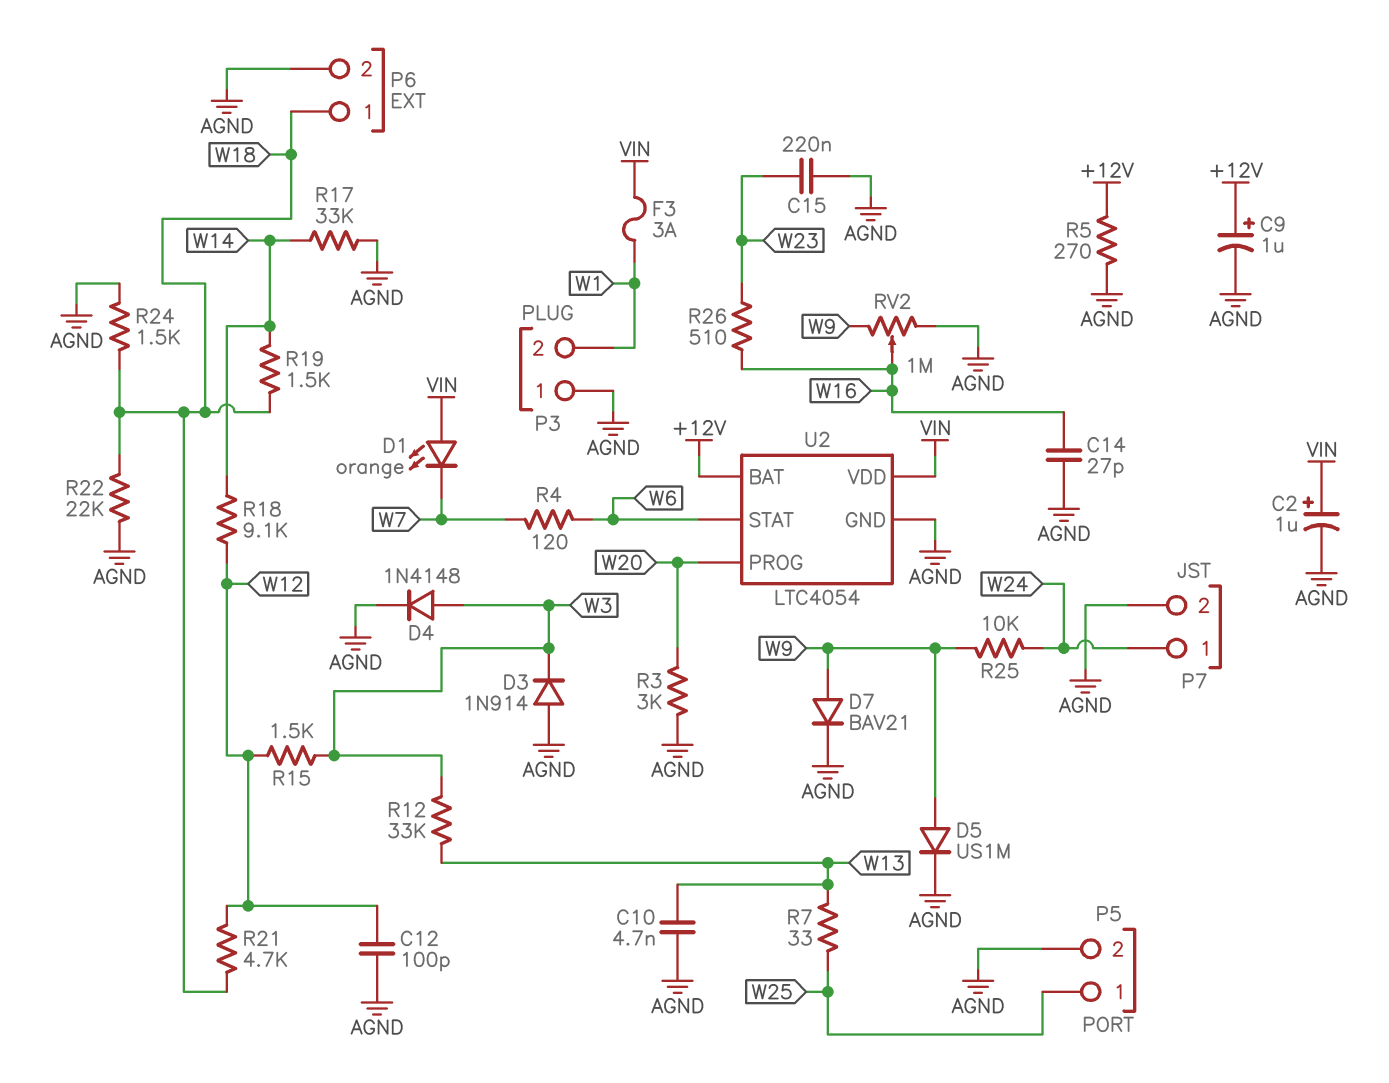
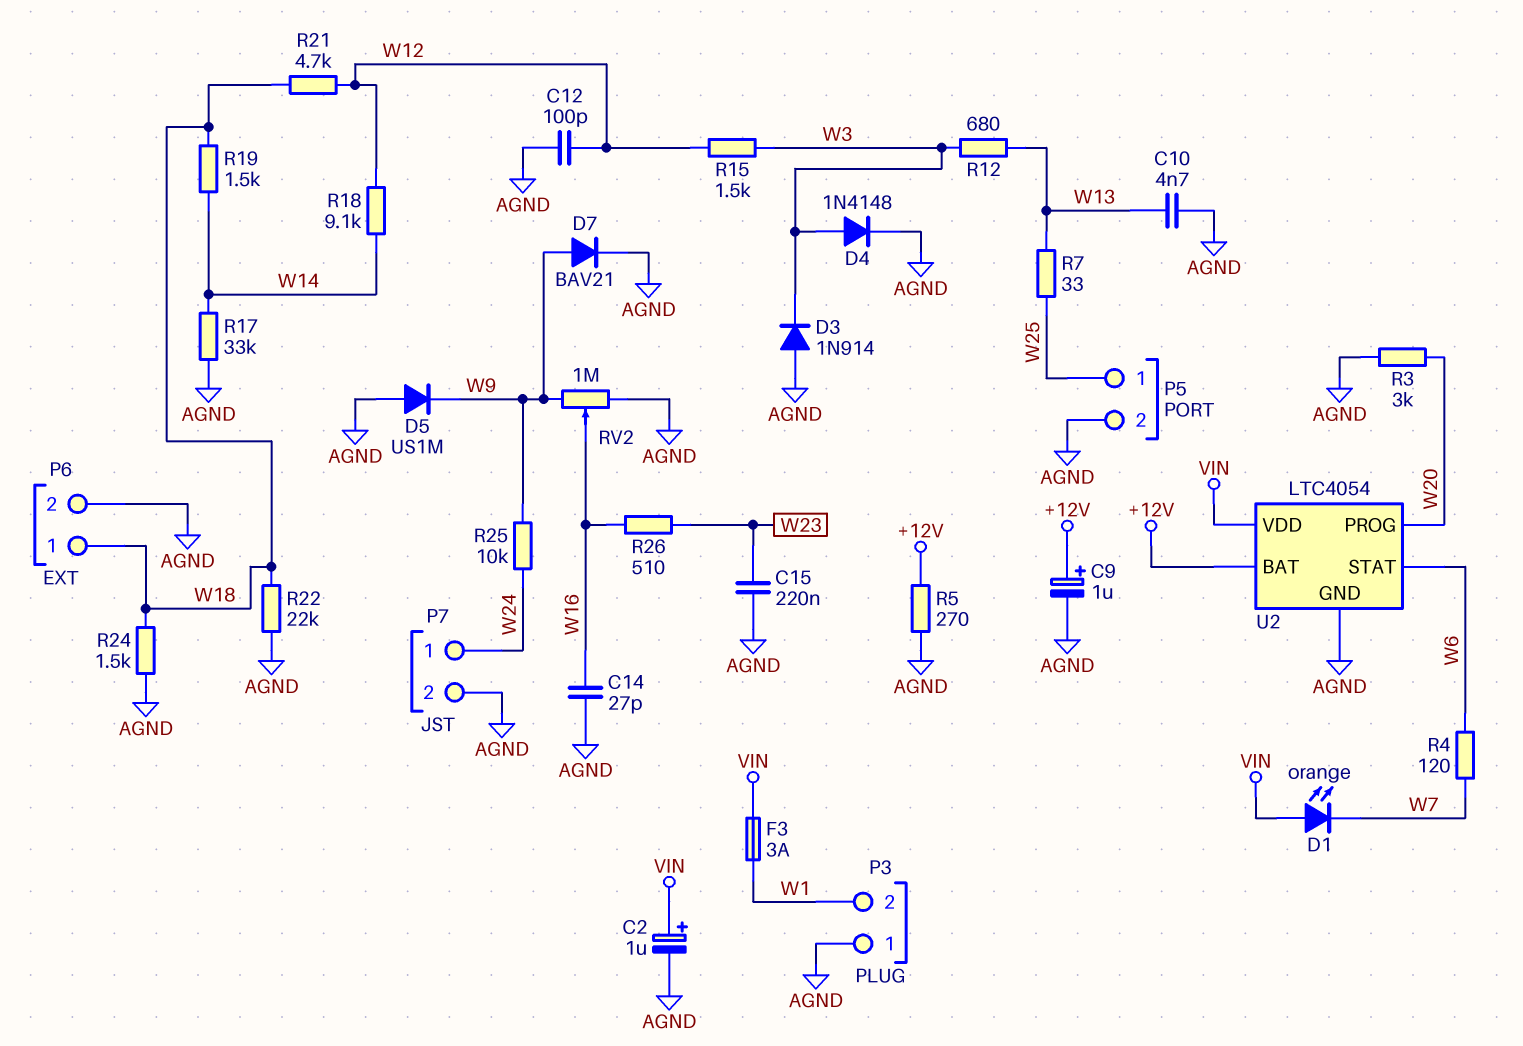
D5: diode US1M (A W9, K AGND) -> diode US1M (A AGND, K W9)
R12: 33k (W3, W13) -> 680 (W3, W13)

